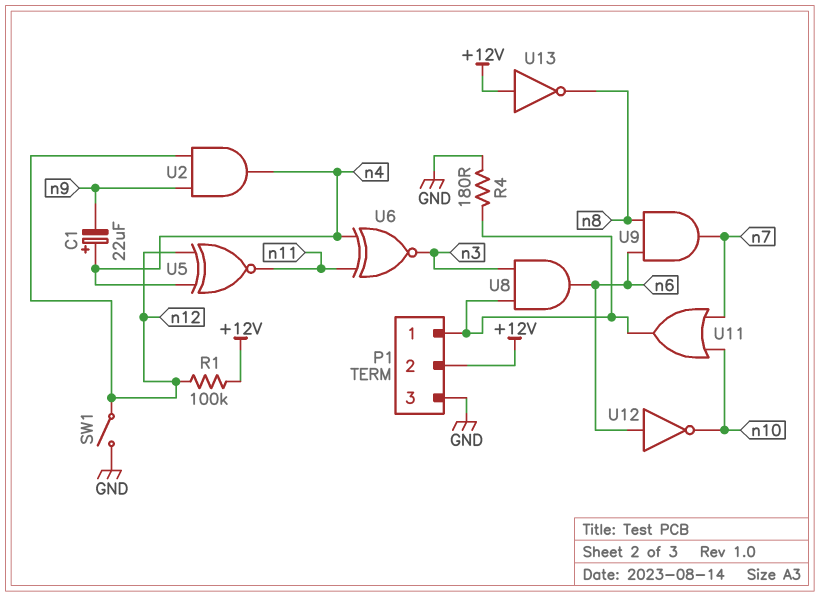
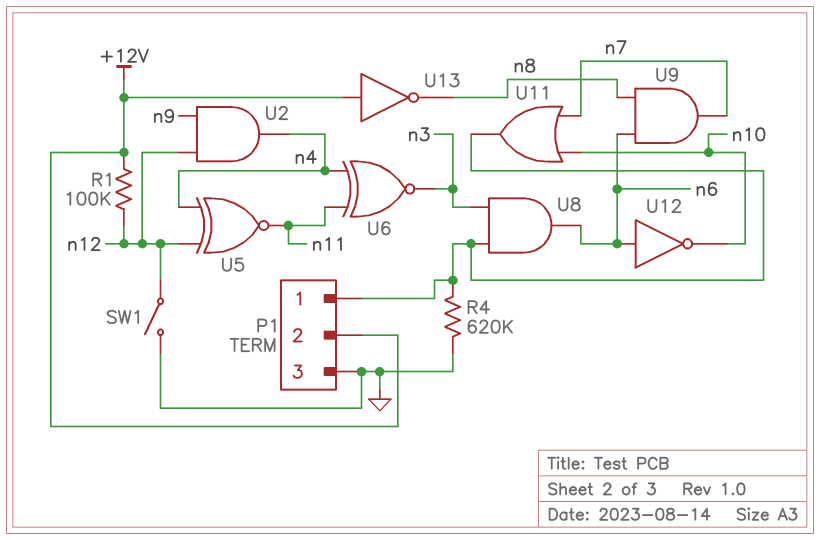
C1: 22uF (plus n4, minus n9) -> none
R4: 180 (GND, P1/1) -> 620k (GND, P1/1)

